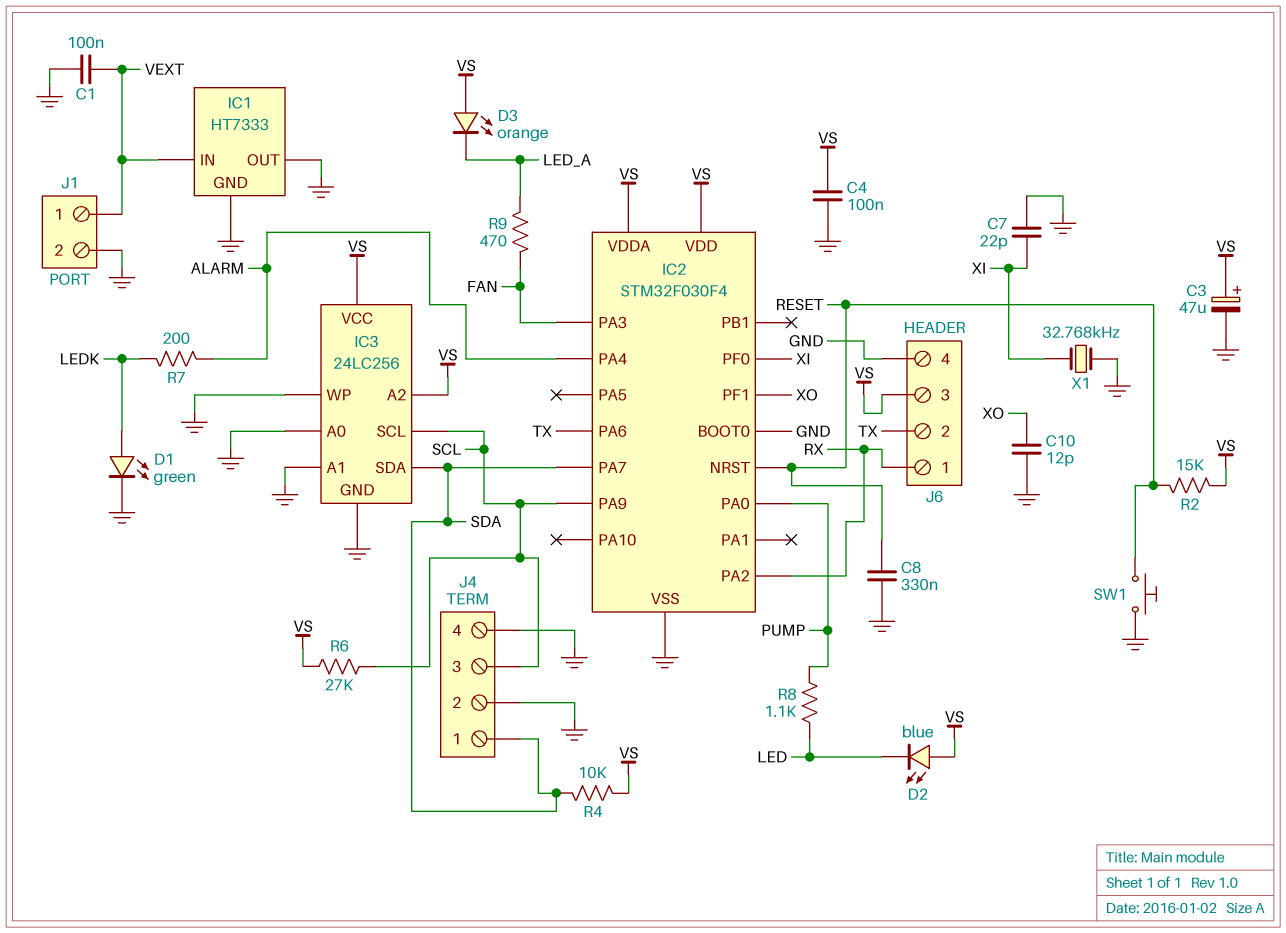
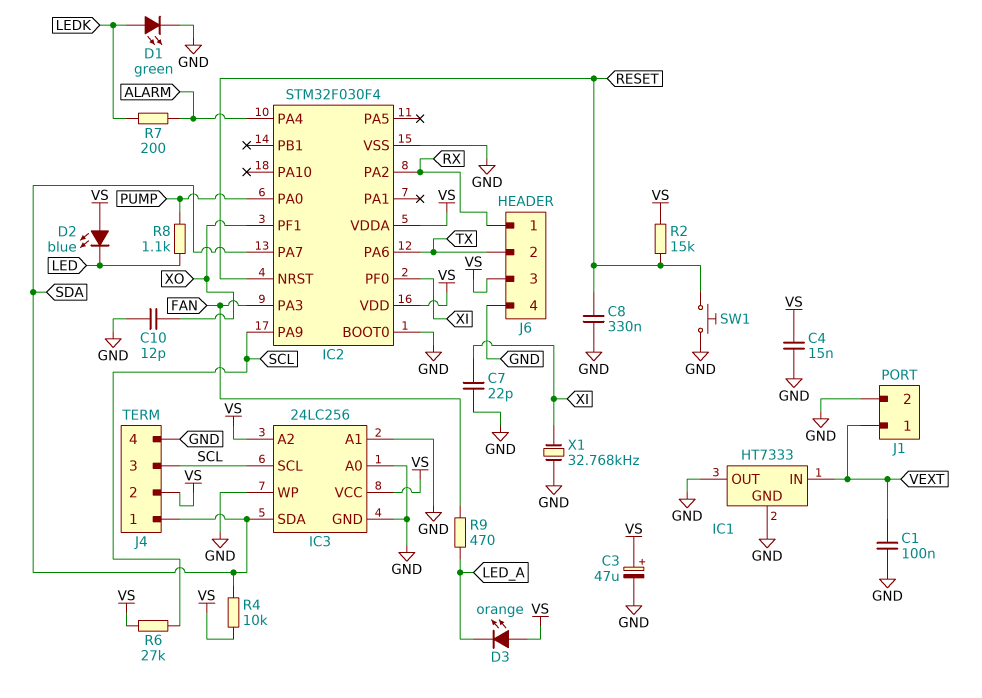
C4: 100nF (GND, VS) -> 15nF (GND, VS)
J4 pin 2: GND -> VS

